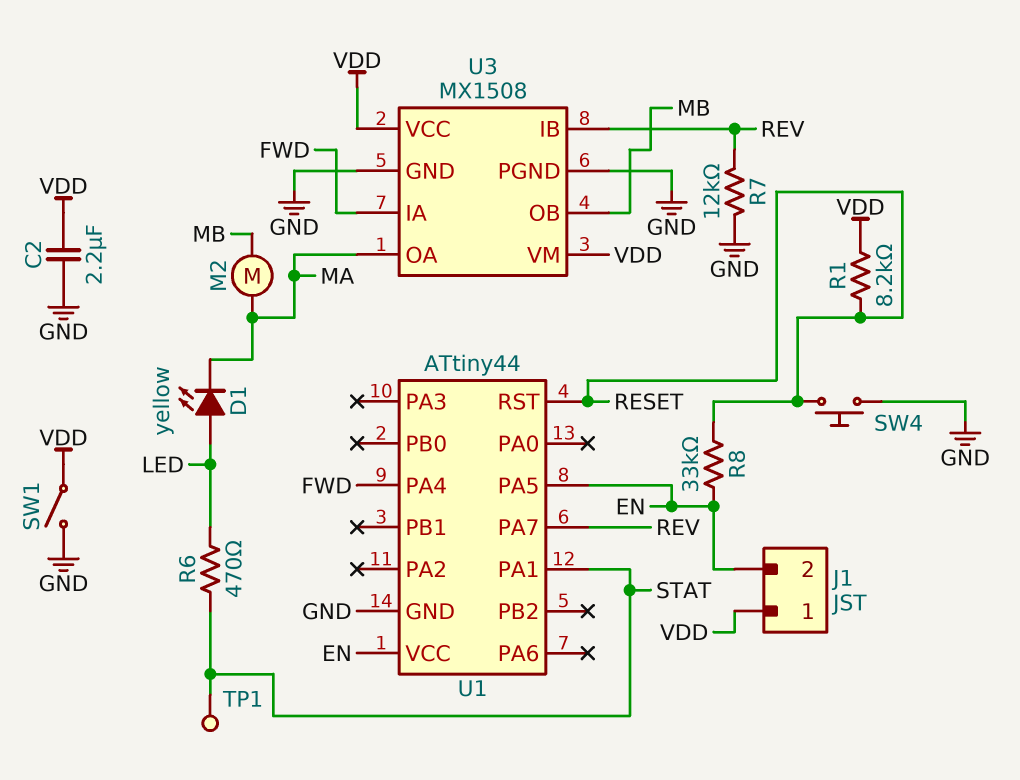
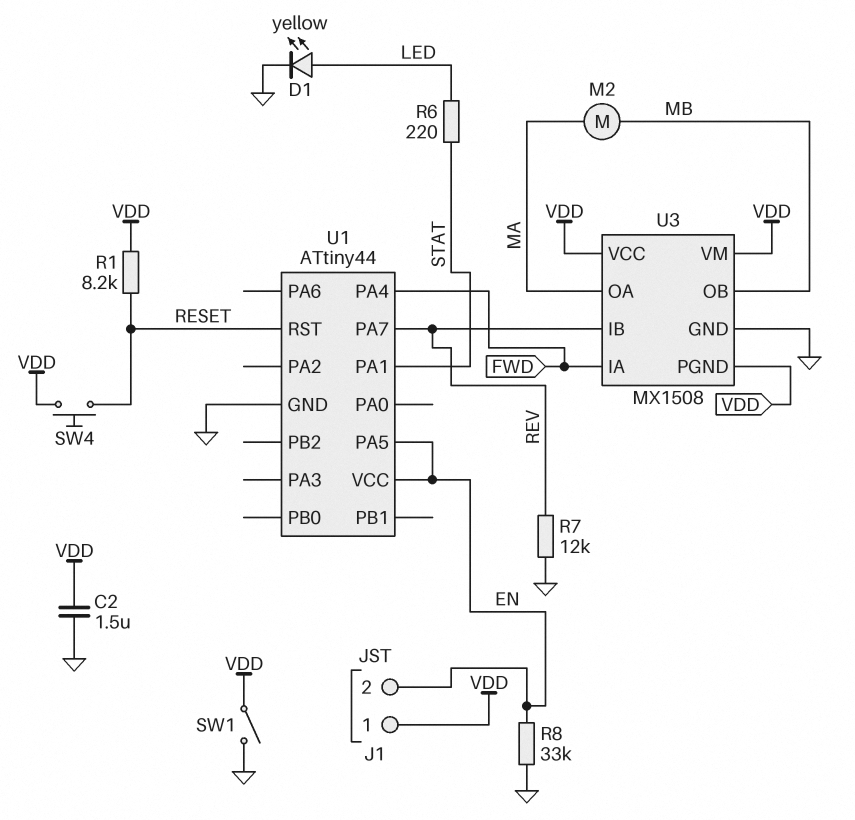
C2: 2.2uF (GND, VDD) -> 1.5uF (GND, VDD)
D1: LED yellow (A LED, K MA) -> LED yellow (A LED, K GND)
R6: 470 (LED, STAT) -> 220 (LED, STAT)
R8: 33k (EN, RESET) -> 33k (EN, GND)
SW4: button (GND, RESET) -> button (RESET, VDD)
TP1: test point (STAT) -> none
U3 pin PGND: GND -> VDD

